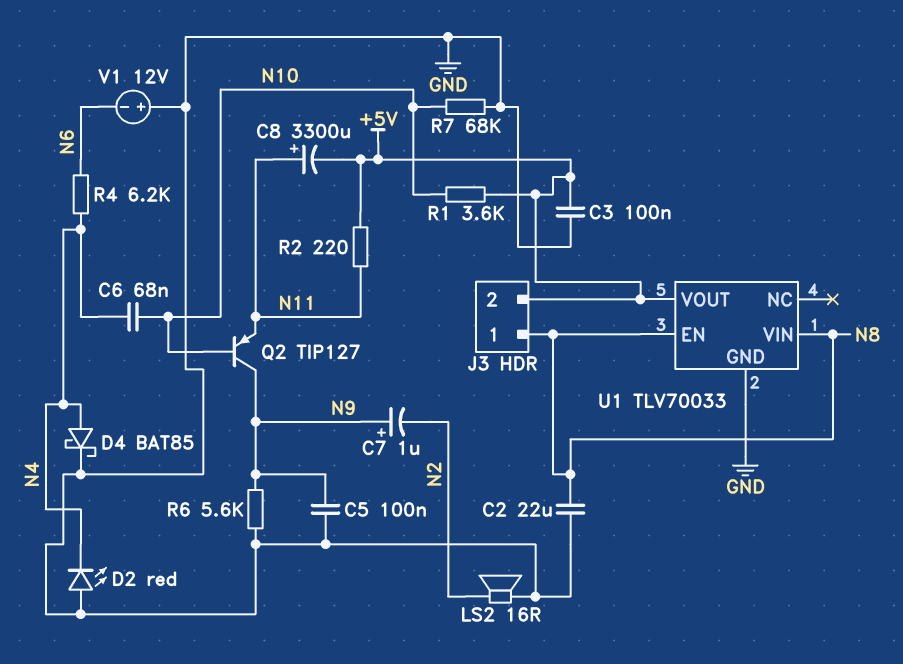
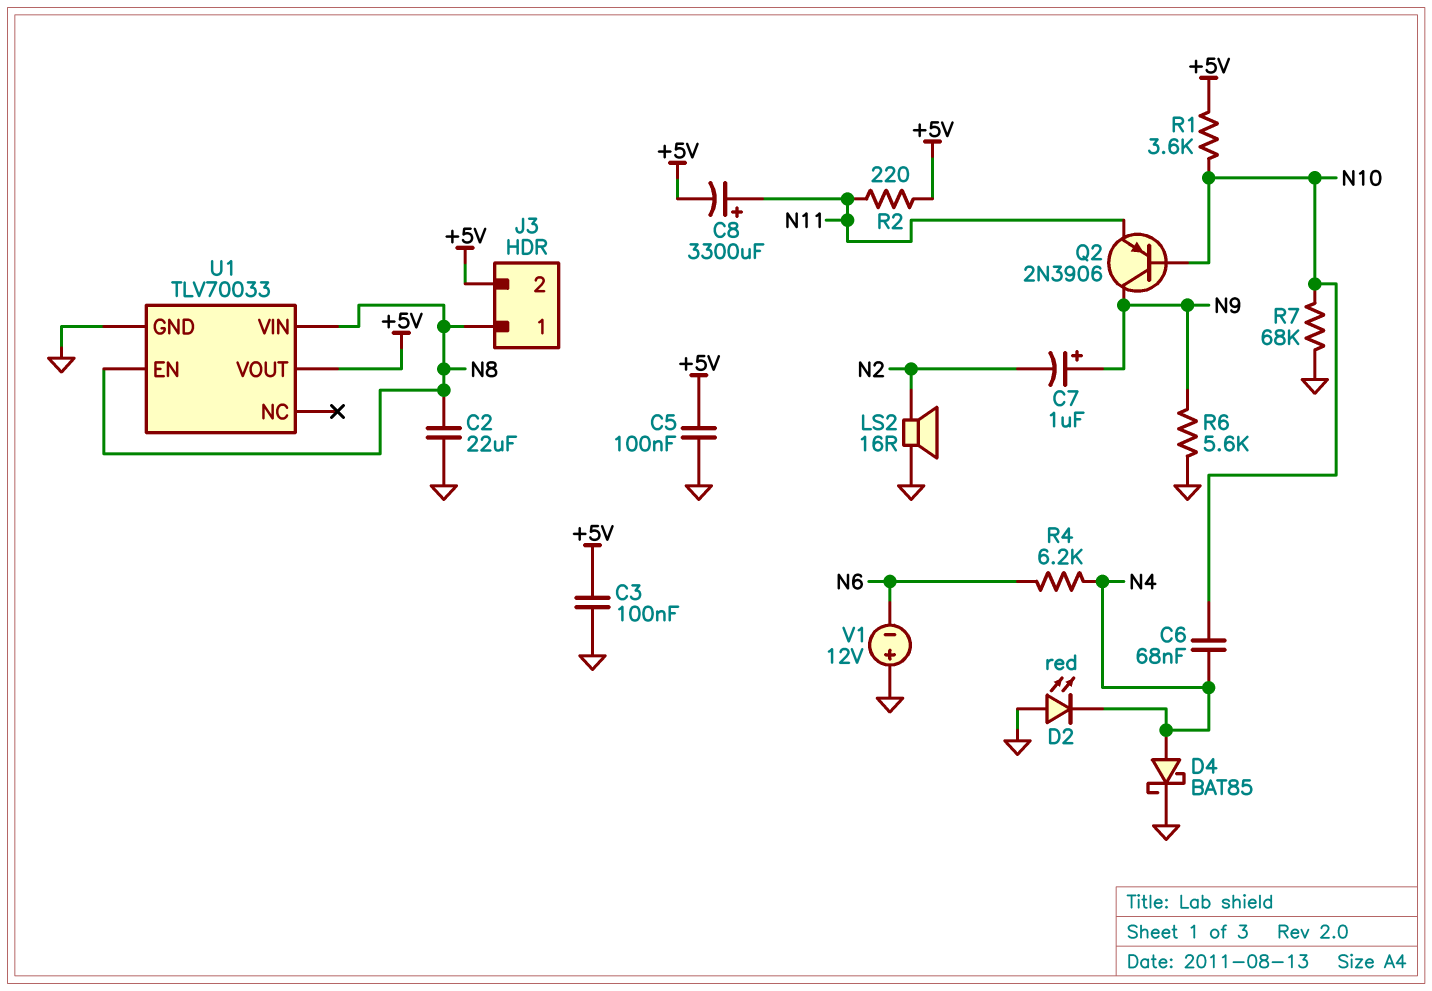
C5: 100nF (GND, N9) -> 100nF (+5V, GND)
Q2: PNP TIP127 (B N10, C N9, E N11) -> PNP 2N3906 (B N10, C N9, E N11)

